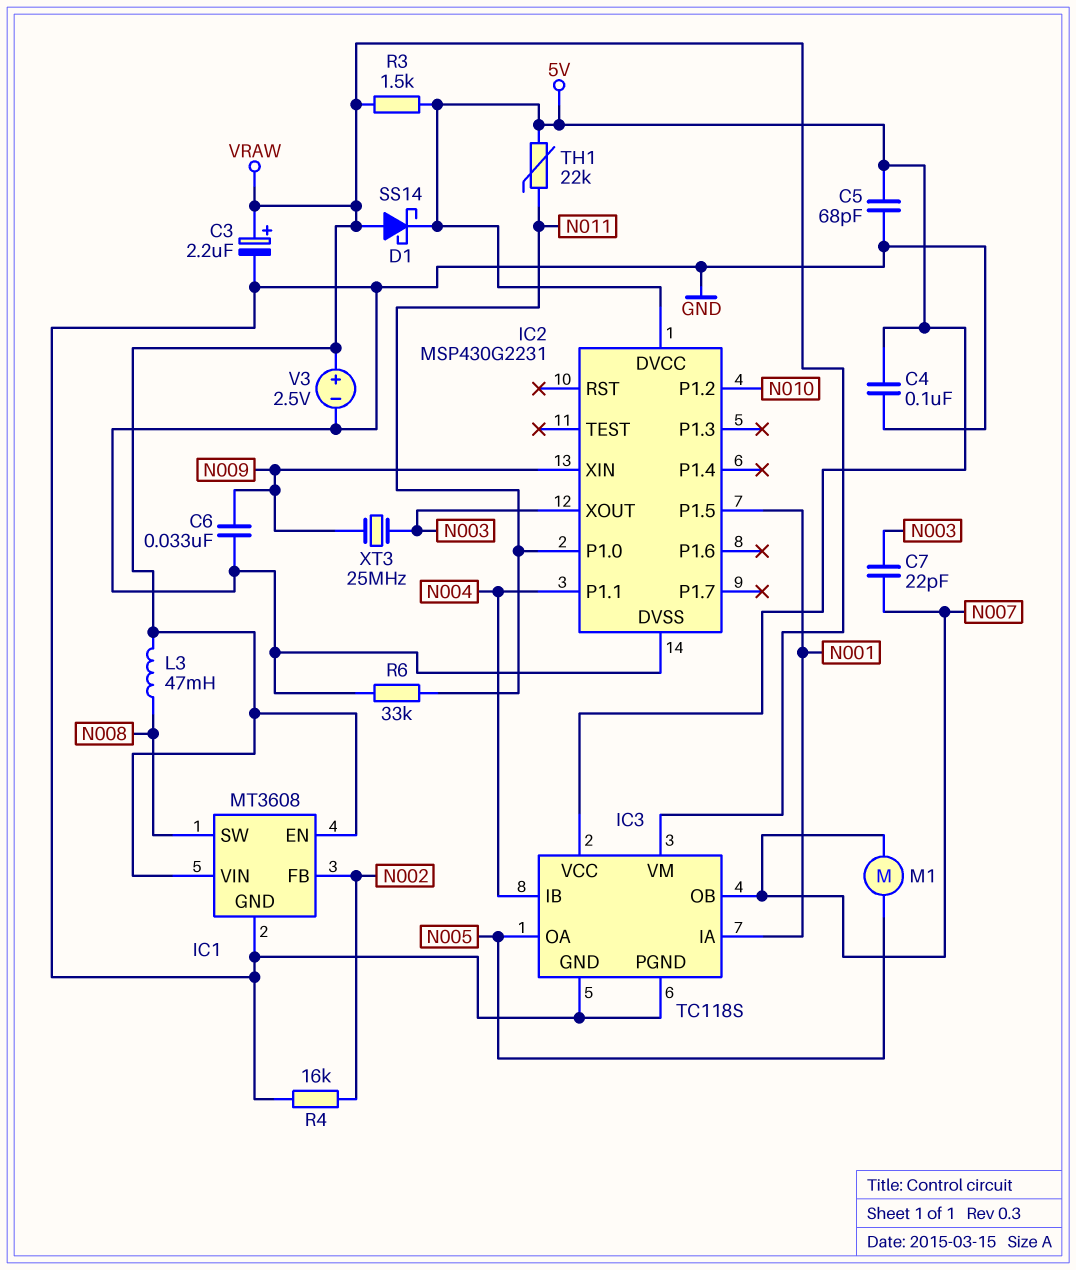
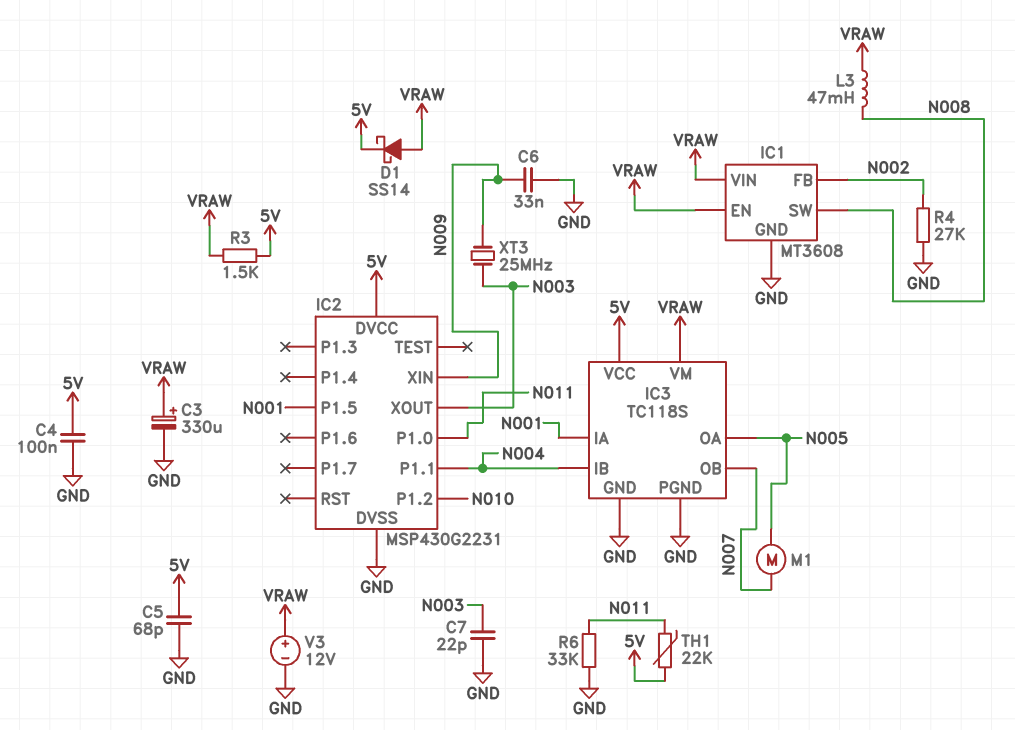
C3: 2.2uF (plus VRAW, minus GND) -> 330uF (plus VRAW, minus GND)
C7: 22pF (N003, N007) -> 22pF (GND, N003)
R4: 16k (GND, N002) -> 27k (GND, N002)
V3: 2.5V (plus VRAW, minus GND) -> 12V (plus VRAW, minus GND)

